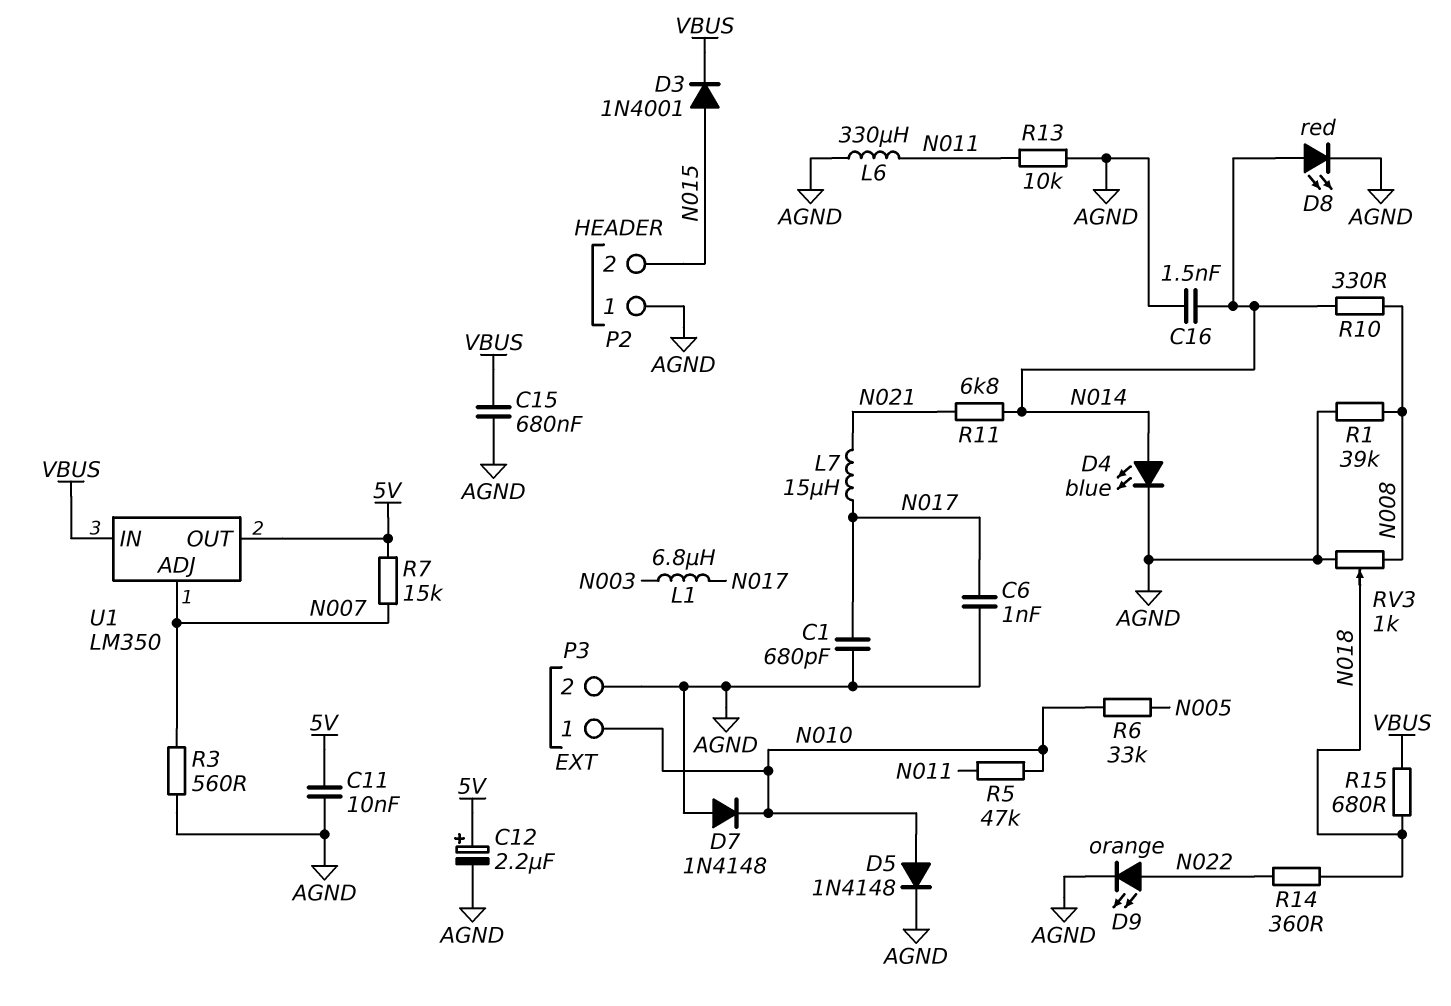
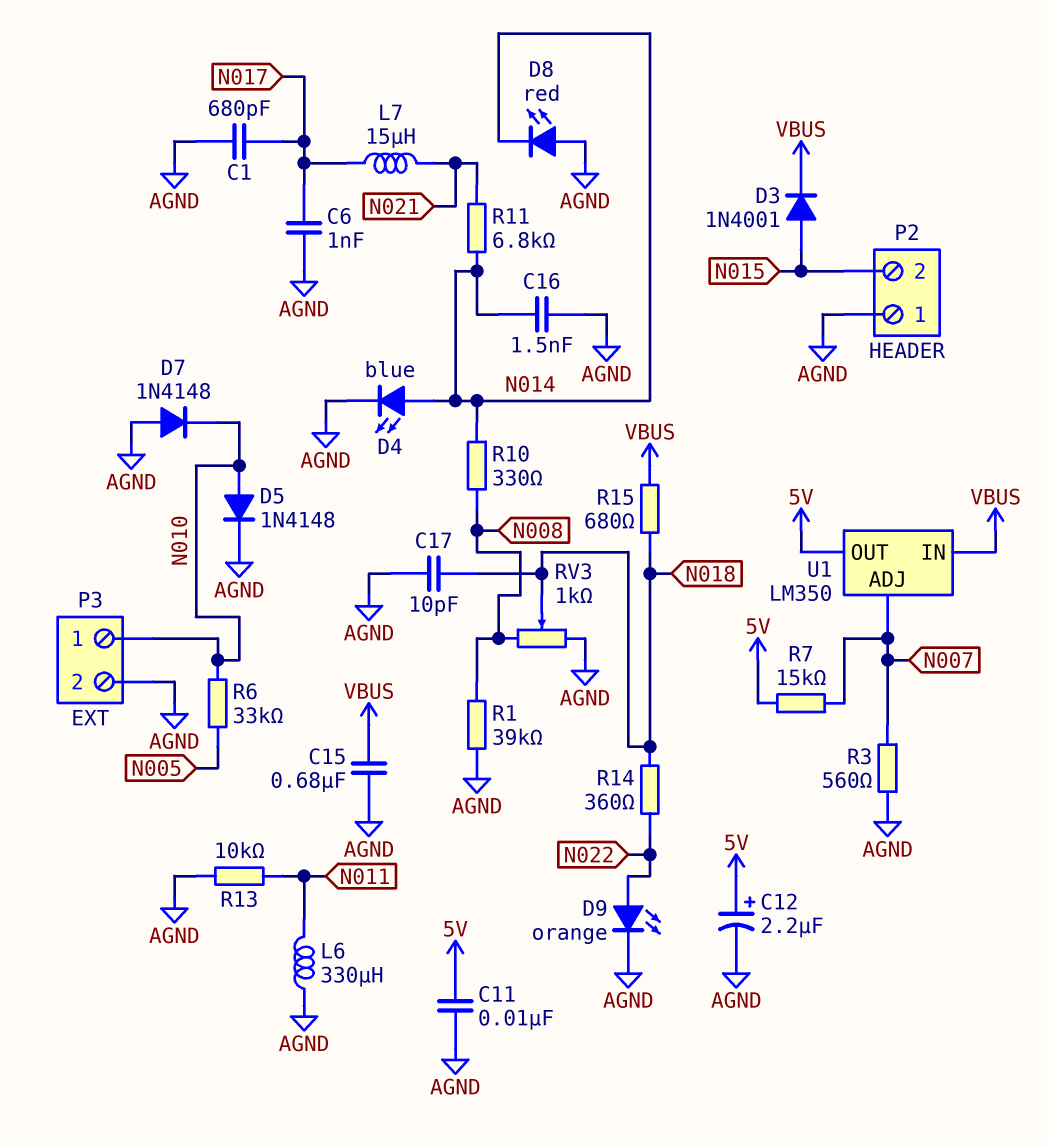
C17: none -> 10pF (AGND, N018)
D8: LED red (A N014, K AGND) -> LED red (A AGND, K N014)
L1: 6.8uH (N003, N017) -> none
R5: 47k (N010, N011) -> none

